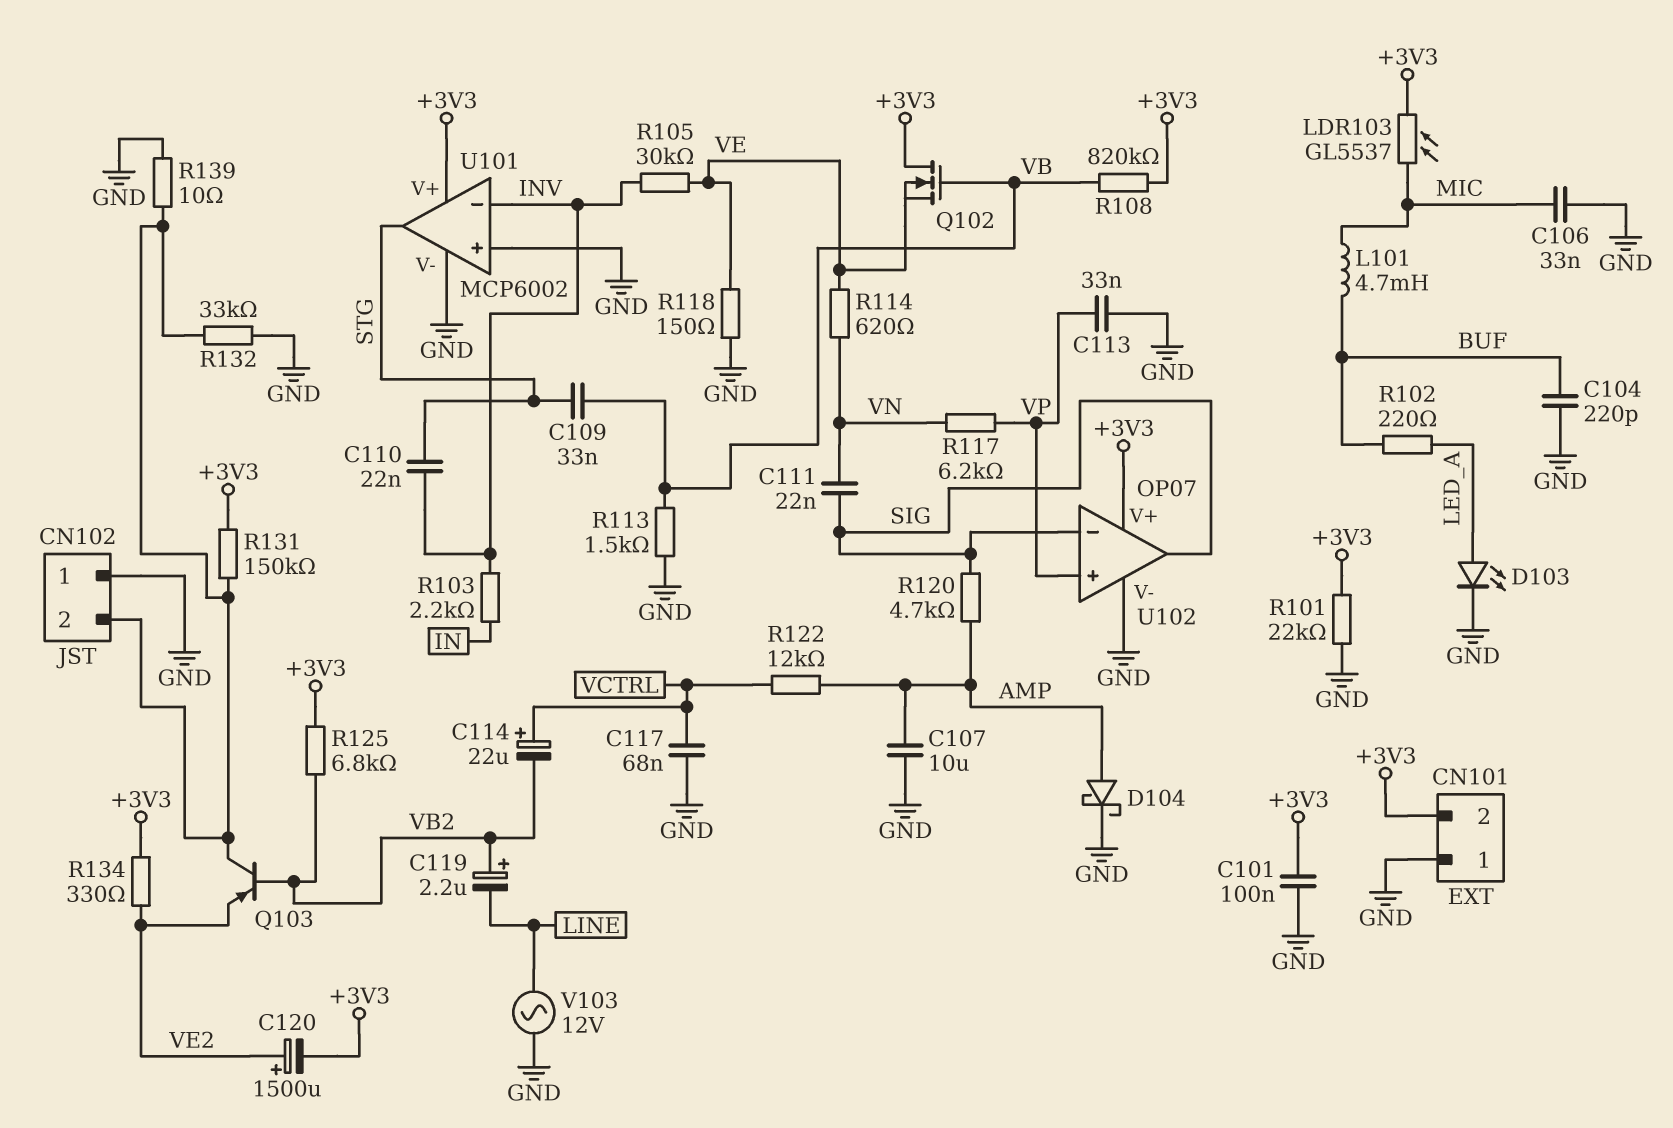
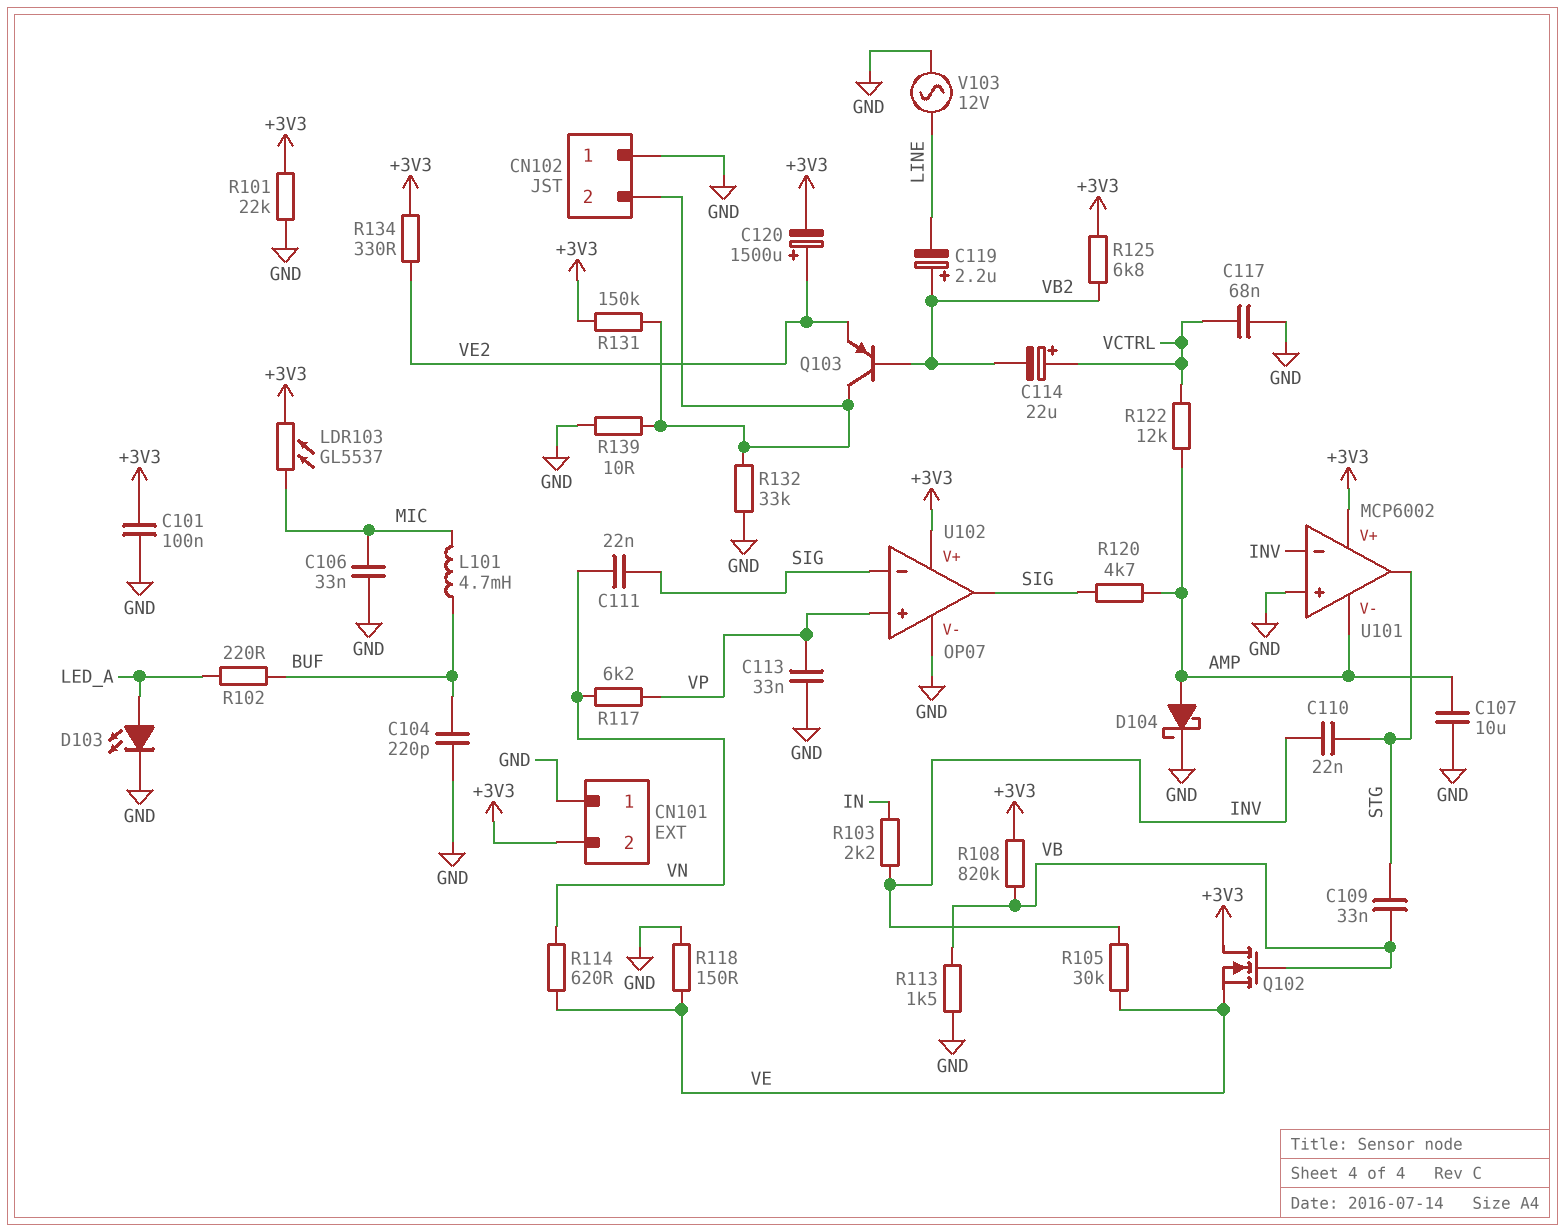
U101 pin V-: GND -> AMP

